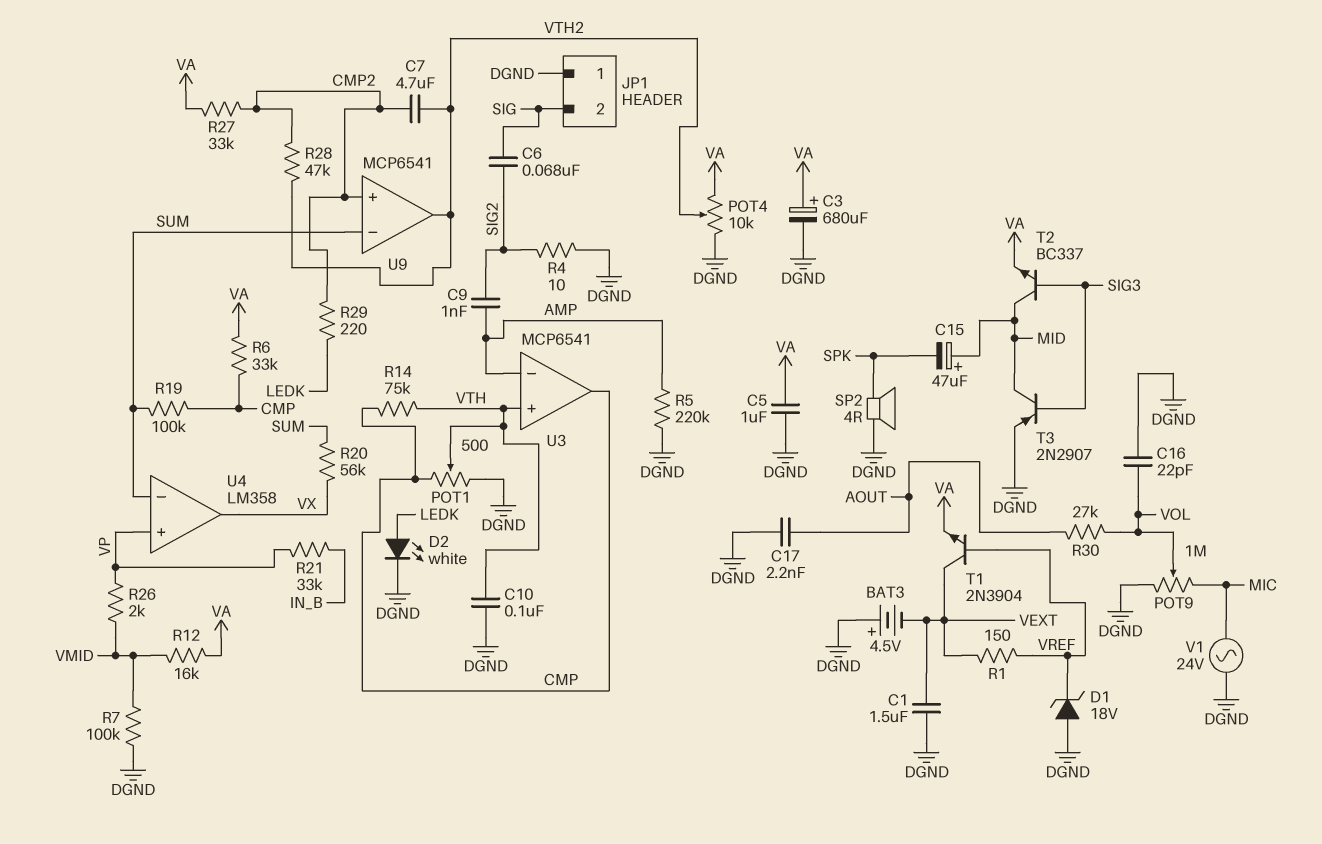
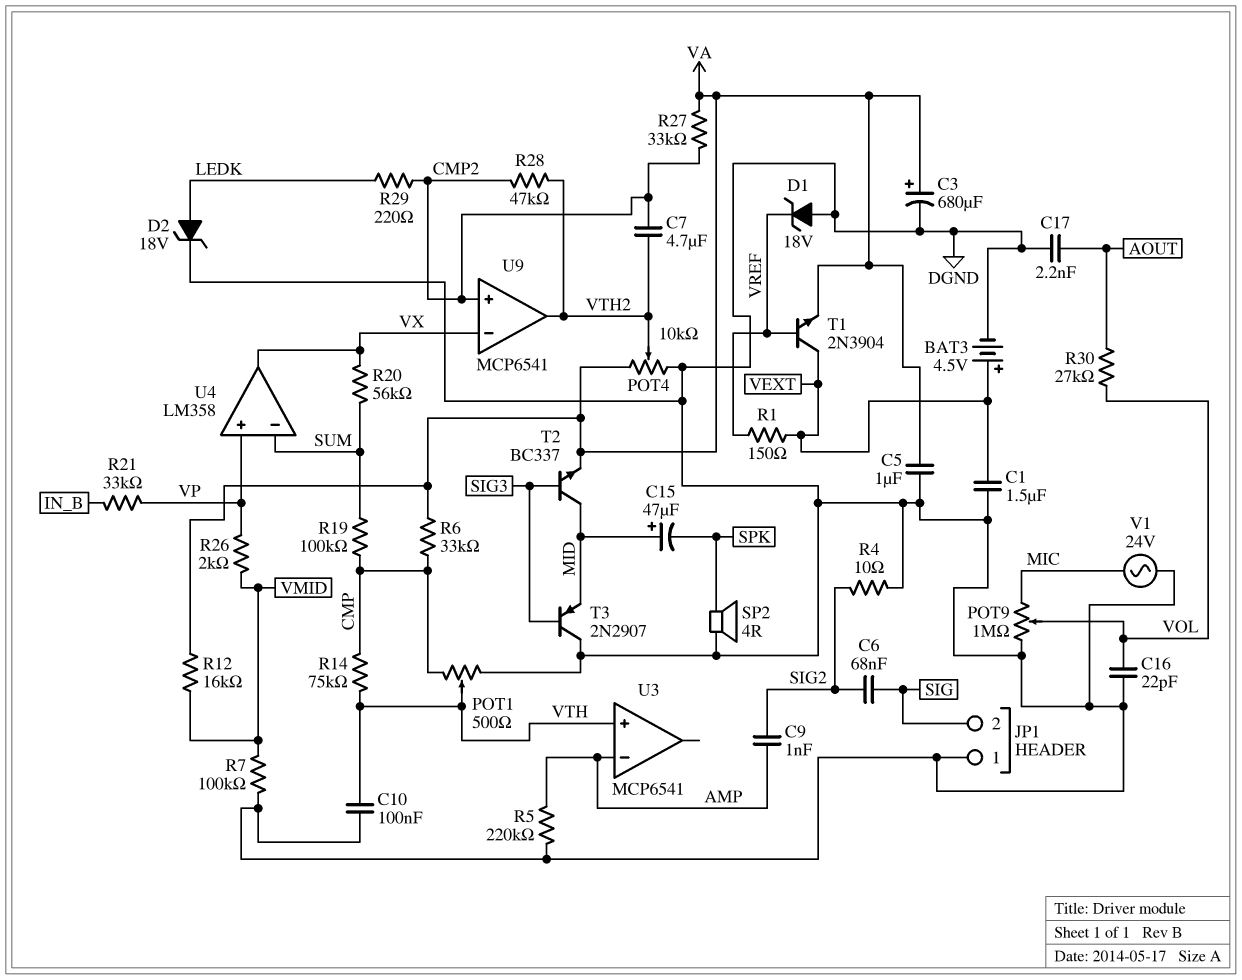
BAT3: 4.5V (plus DGND, minus VEXT) -> 4.5V (plus VEXT, minus DGND)
D2: LED white (A LEDK, K DGND) -> zener 18V (A LEDK, K DGND)
T3: PNP 2N2907 (B SIG3, C MID, E DGND) -> PNP 2N2907 (B SIG3, C DGND, E MID)
U3 pin out: CMP -> none
U9 pin in-: SUM -> VX

